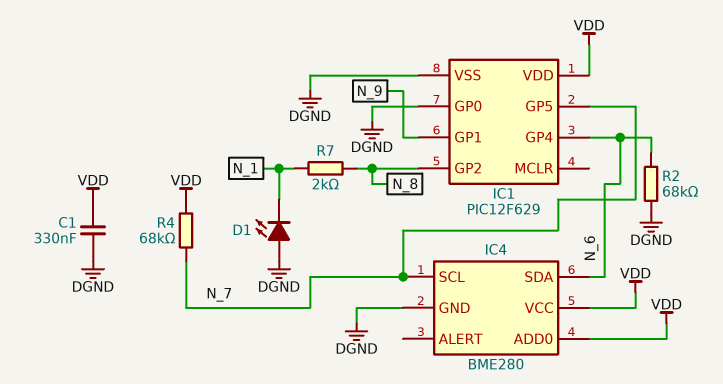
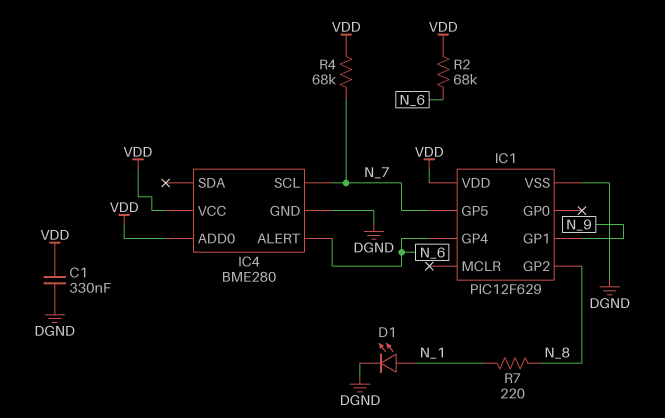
D1: LED (A DGND, K N_1) -> LED (A N_1, K DGND)
IC1 pin GP0: DGND -> none
IC4 pin ALERT: none -> N_6
IC4 pin SDA: N_6 -> none
R2: 68k (DGND, N_6) -> 68k (N_6, VDD)
R7: 2k (N_1, N_8) -> 220 (N_1, N_8)

